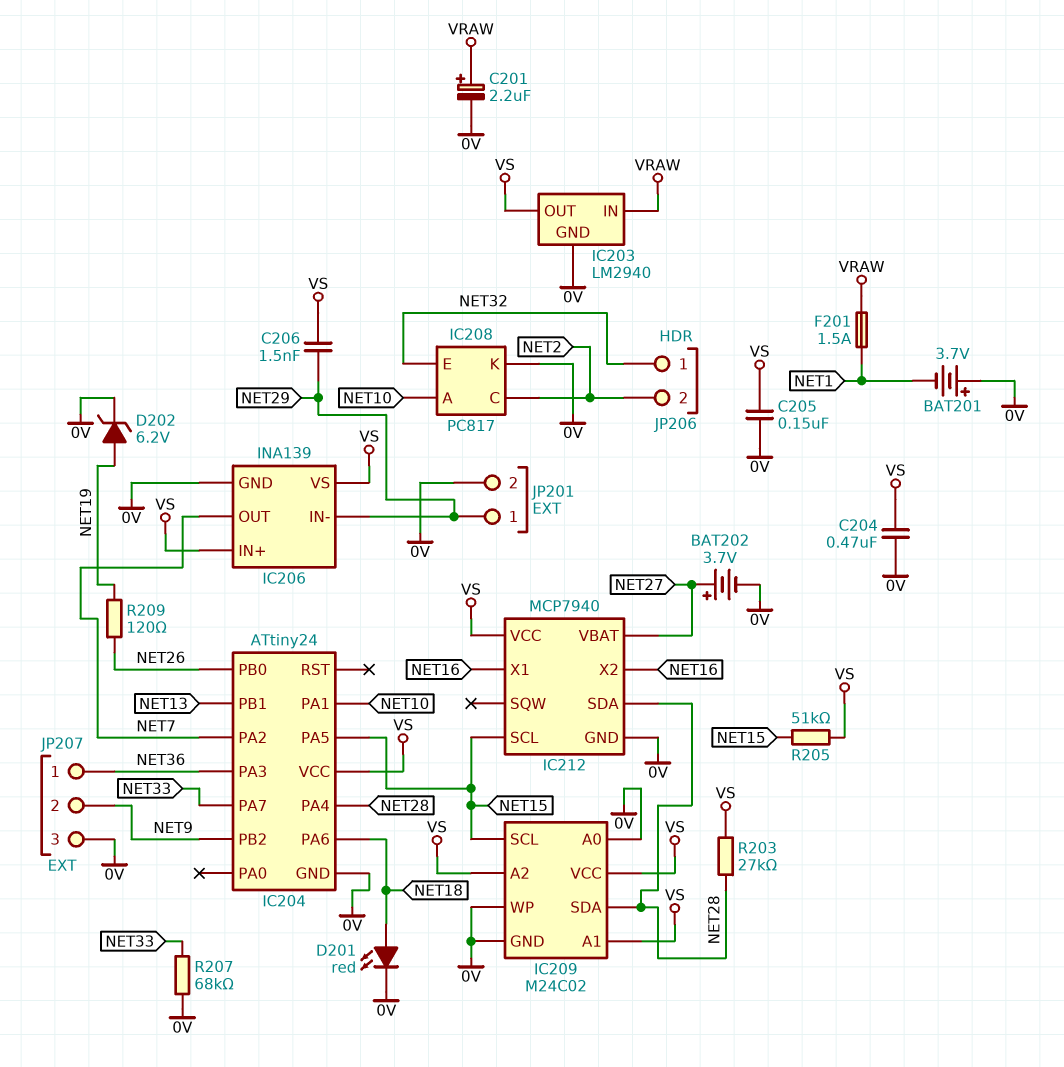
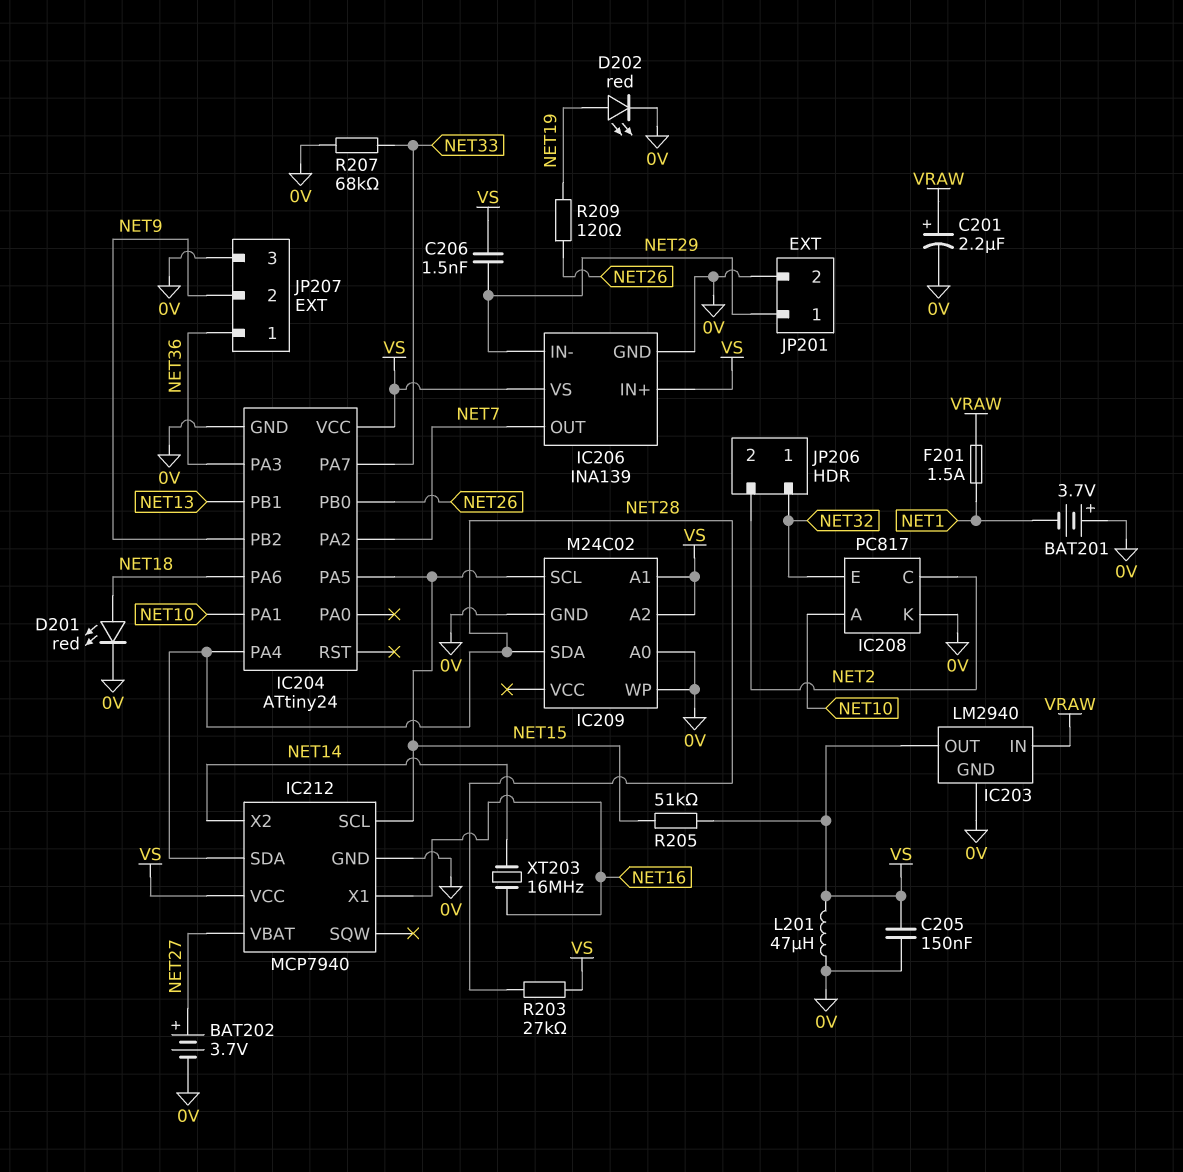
C204: 470nF (0V, VS) -> none
D202: zener 6.2V (A NET19, K 0V) -> LED red (A NET19, K 0V)
IC209 pin VCC: VS -> none
IC212 pin X2: NET16 -> NET14
L201: none -> 47uH (0V, VS)
XT203: none -> 16MHz (NET14, NET16)

